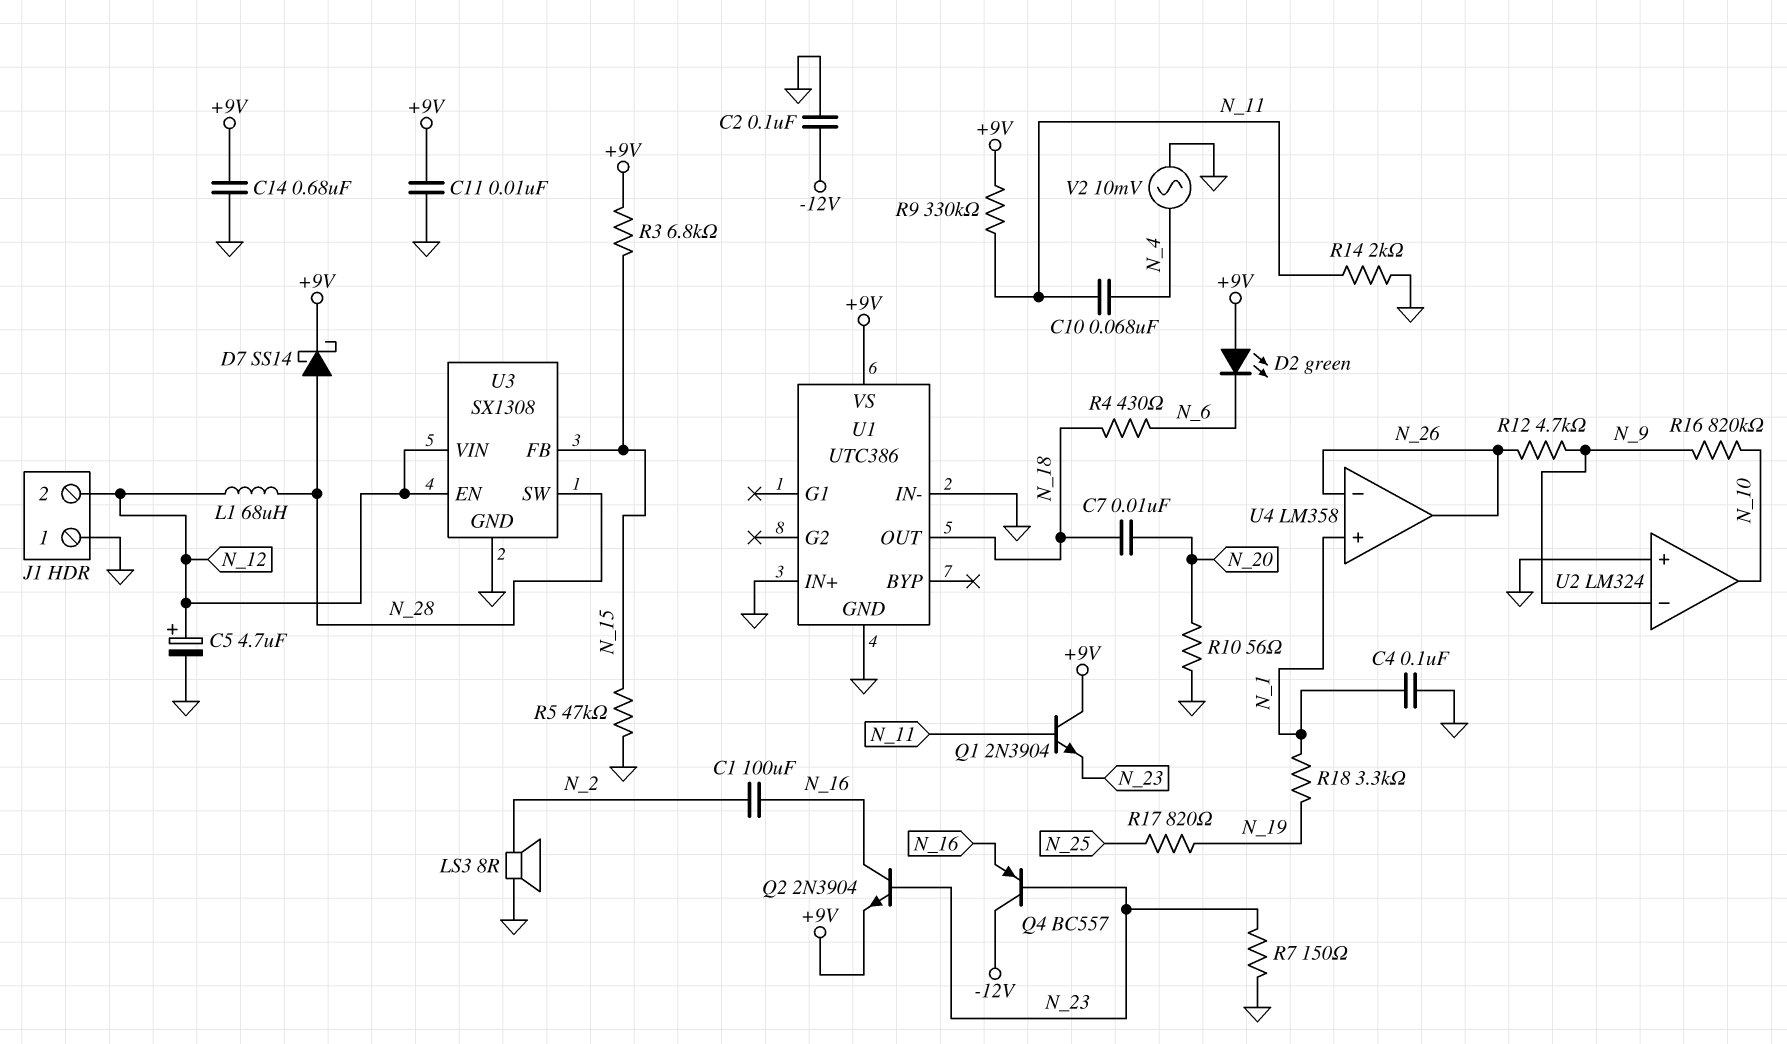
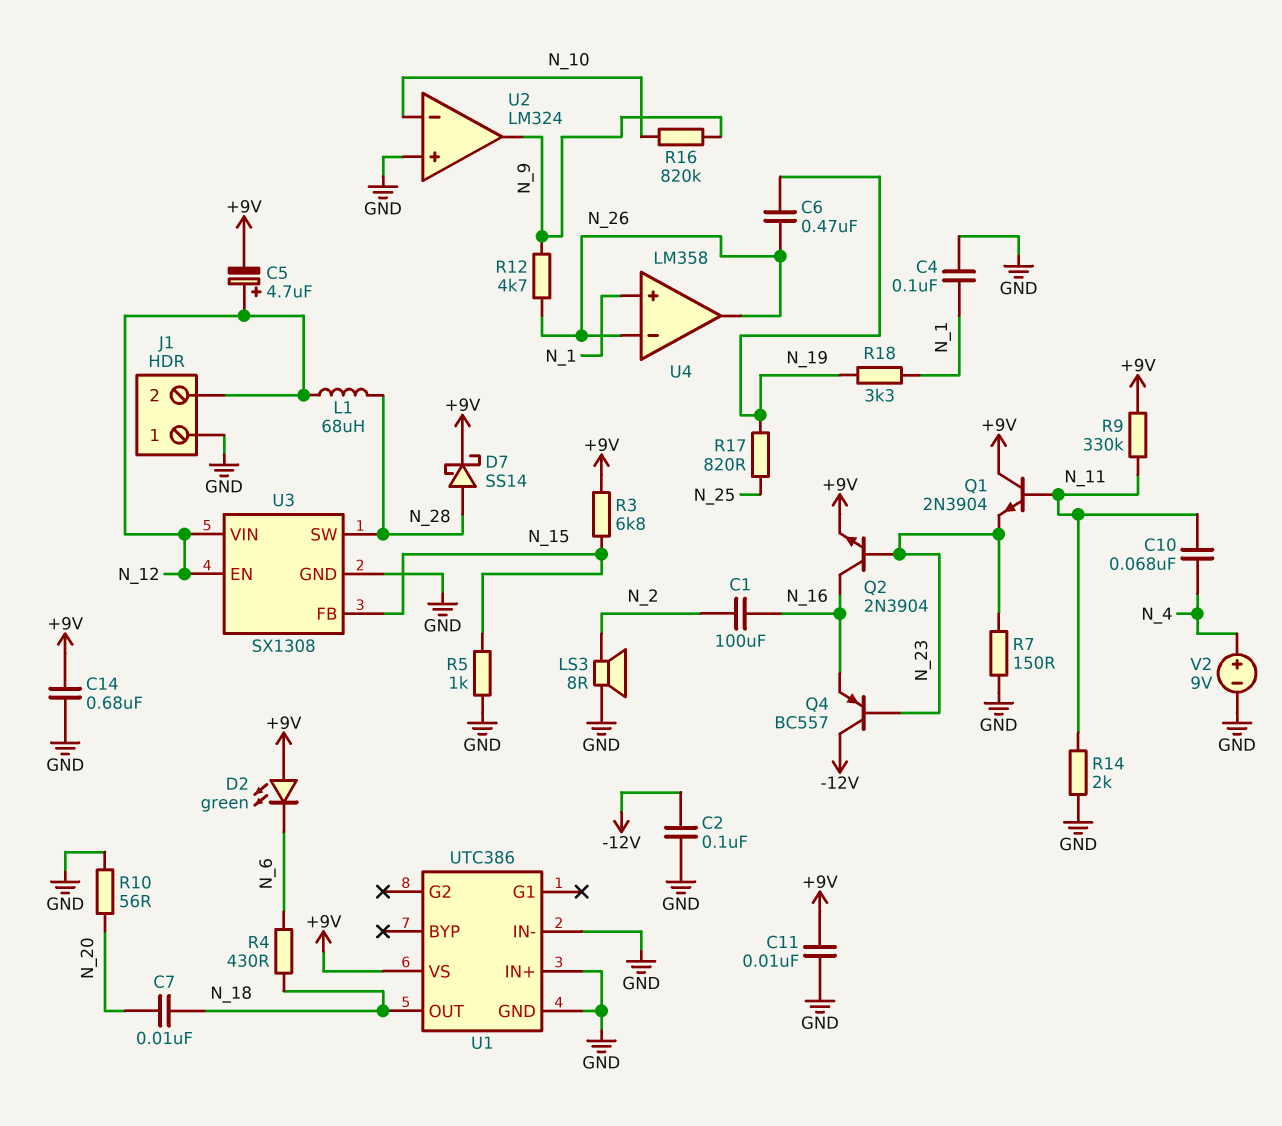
C5: 4.7uF (plus N_12, minus GND) -> 4.7uF (plus N_12, minus +9V)
C6: none -> 470nF (N_19, N_26)
R5: 47k (GND, N_15) -> 1k (GND, N_15)
U2 pin in-: N_9 -> N_10
U2 pin out: N_10 -> N_9
V2: AC 10mV (GND, N_4) -> 9V (plus N_4, minus GND)

